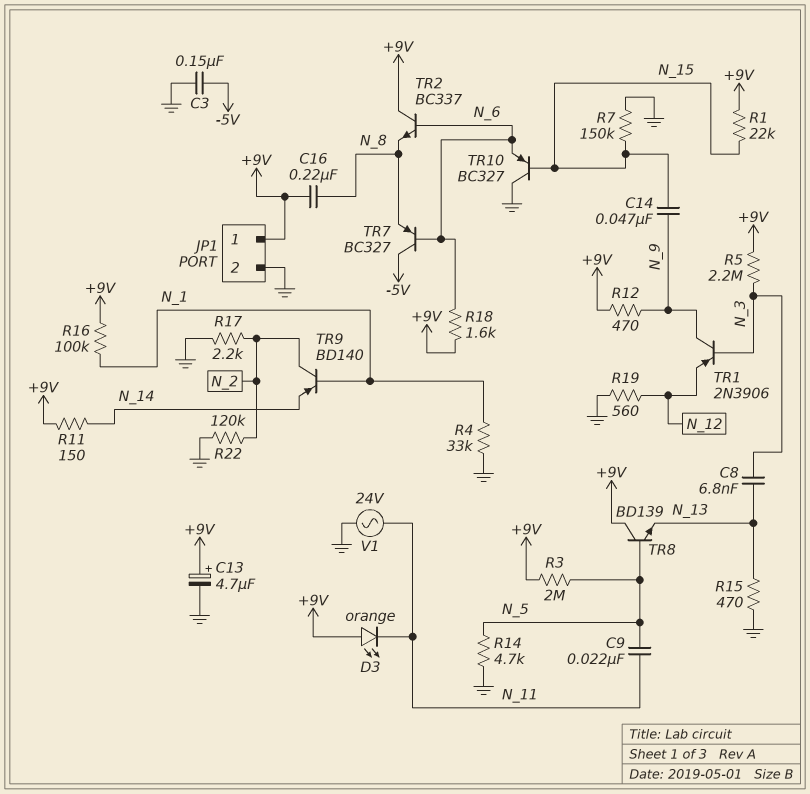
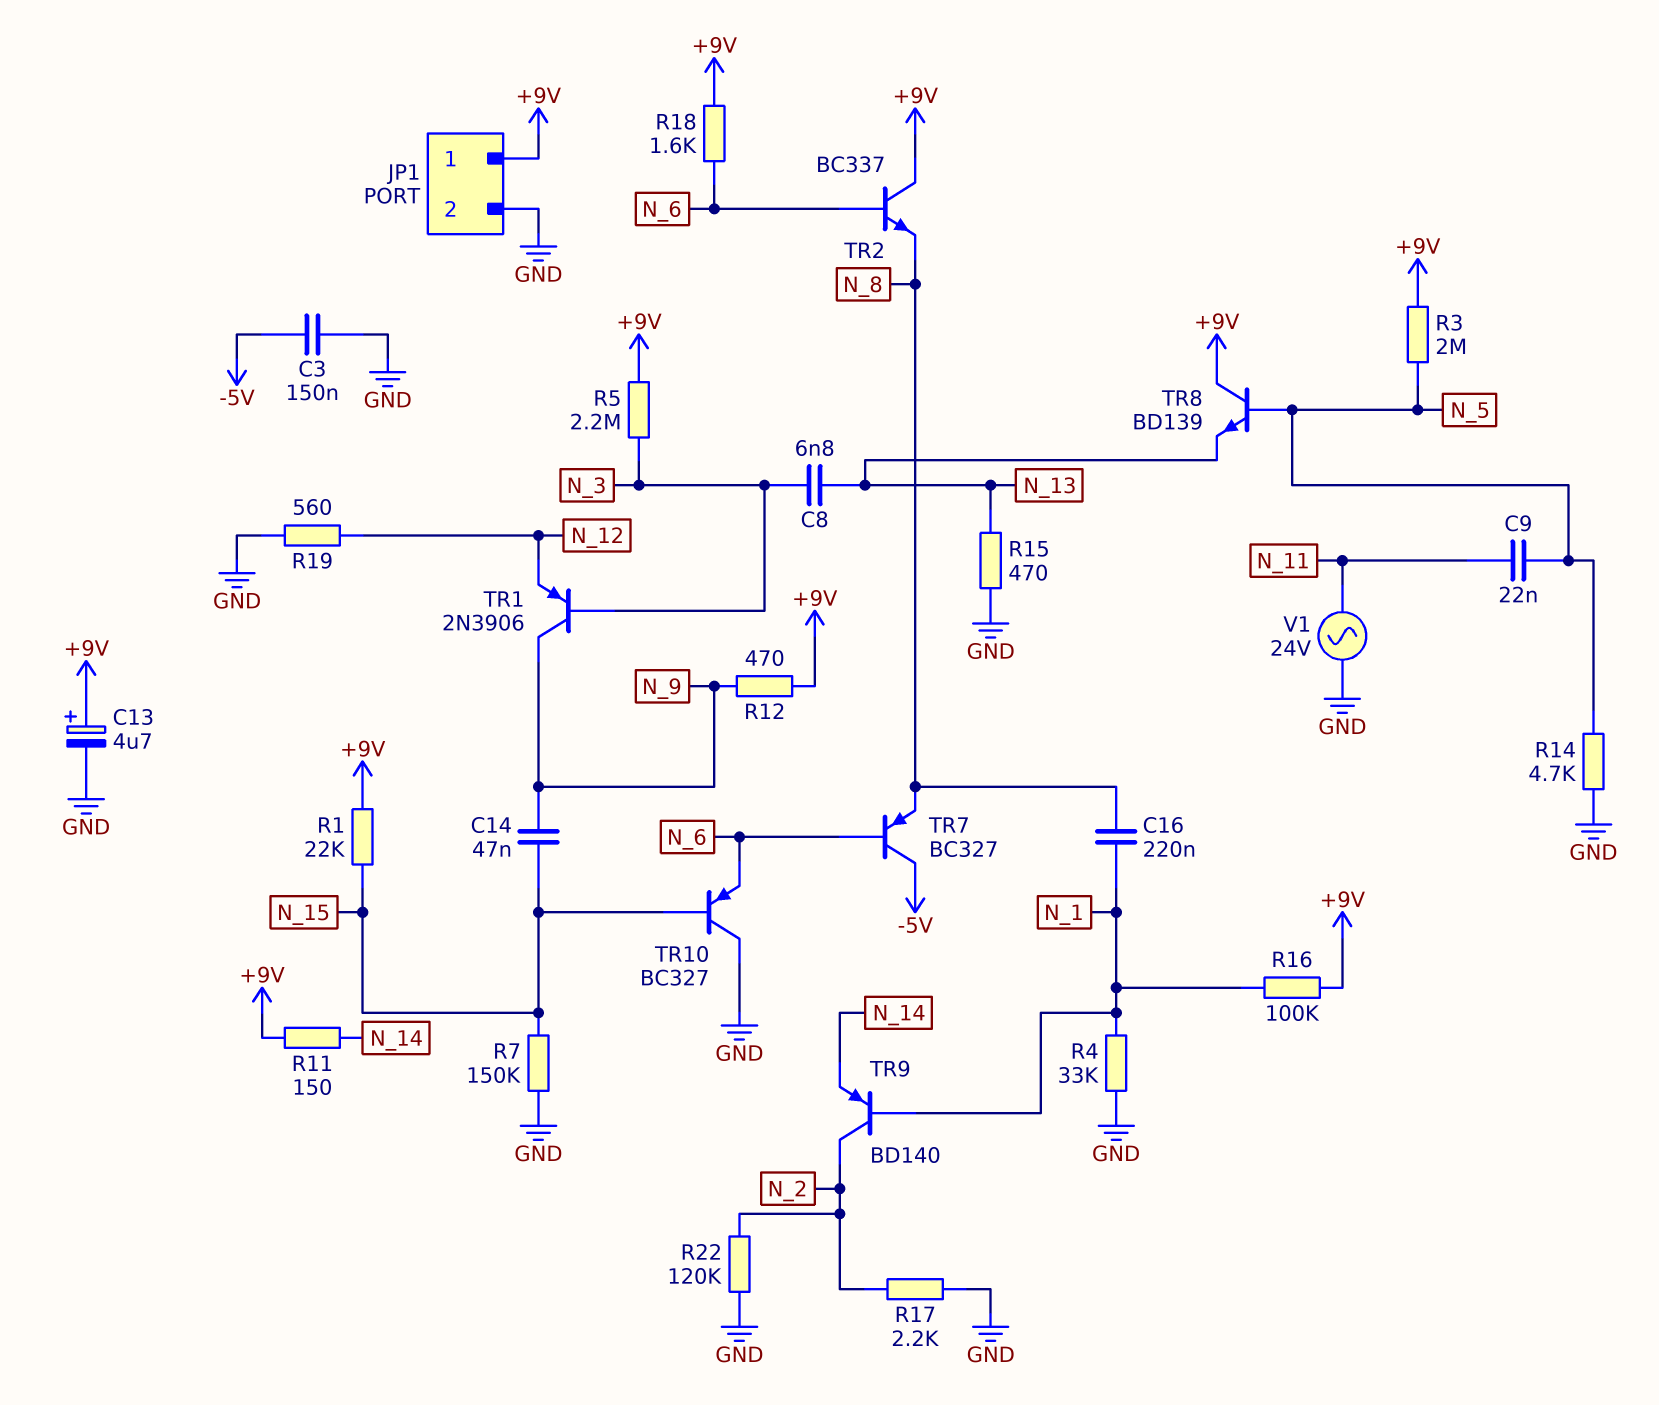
C16: 220nF (+9V, N_8) -> 220nF (N_1, N_8)
D3: LED orange (A +9V, K N_11) -> none

